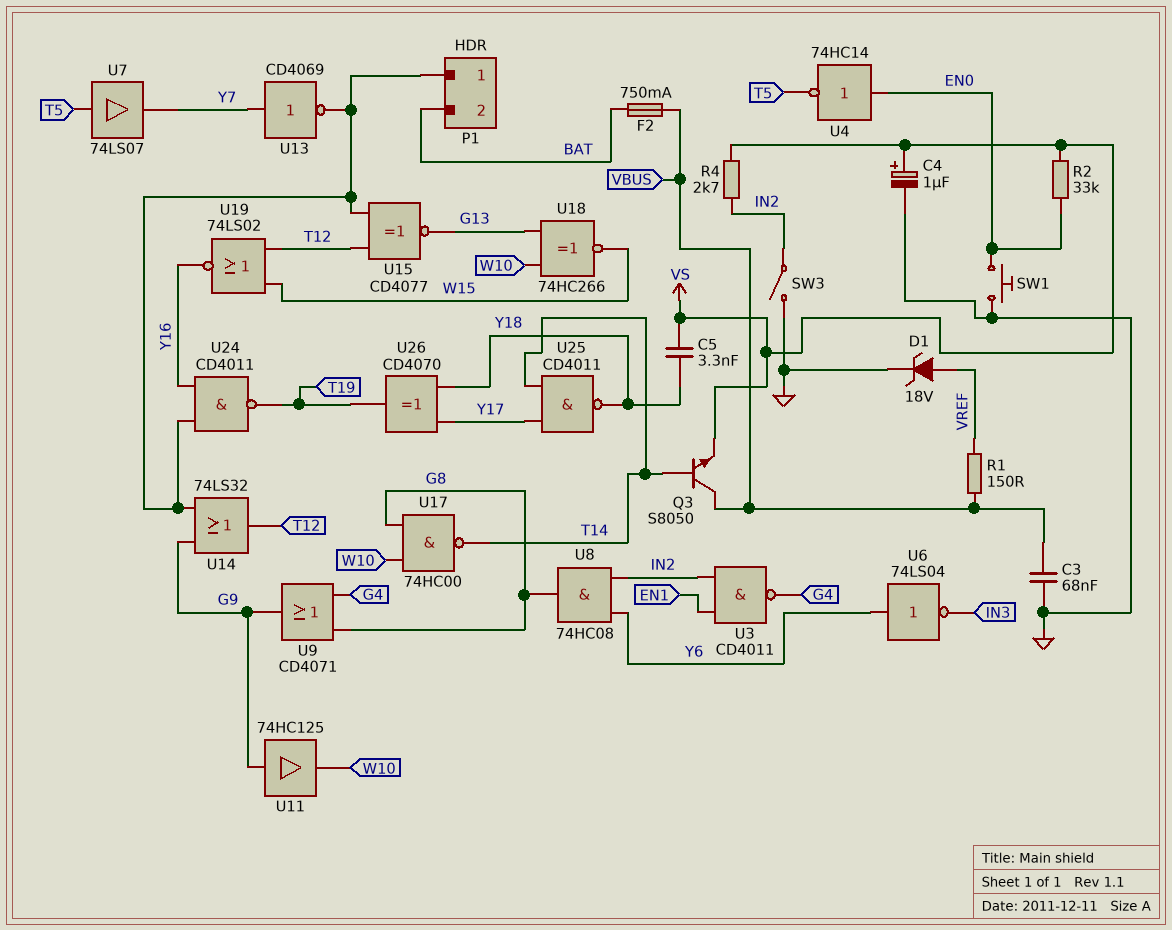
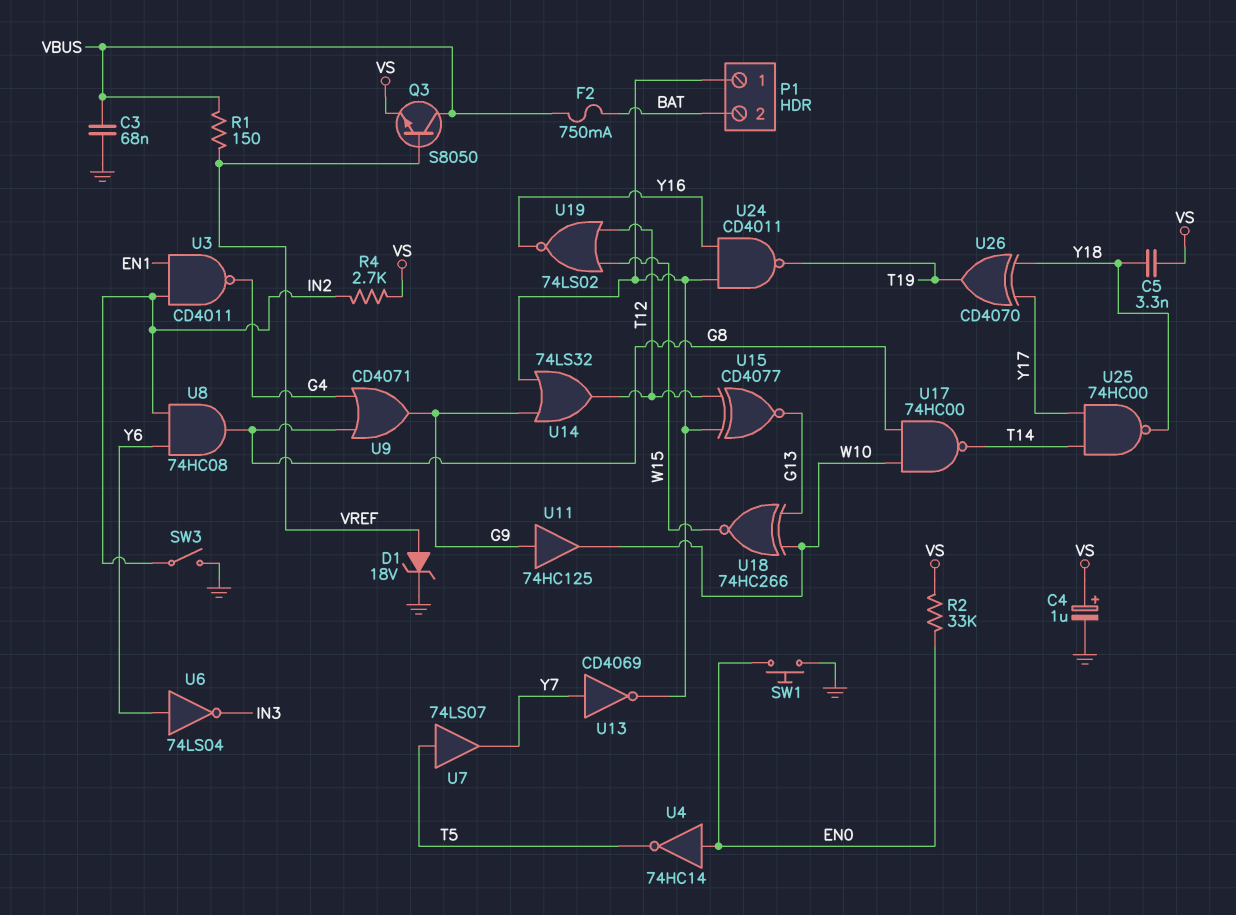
Q3: NPN S8050 (B T14, C VBUS, E VS) -> NPN S8050 (B VREF, C VBUS, E VS)
U25: NAND CD4011 (in T14, in Y17, out Y18) -> NAND 74HC00 (in T14, in Y17, out Y18)

